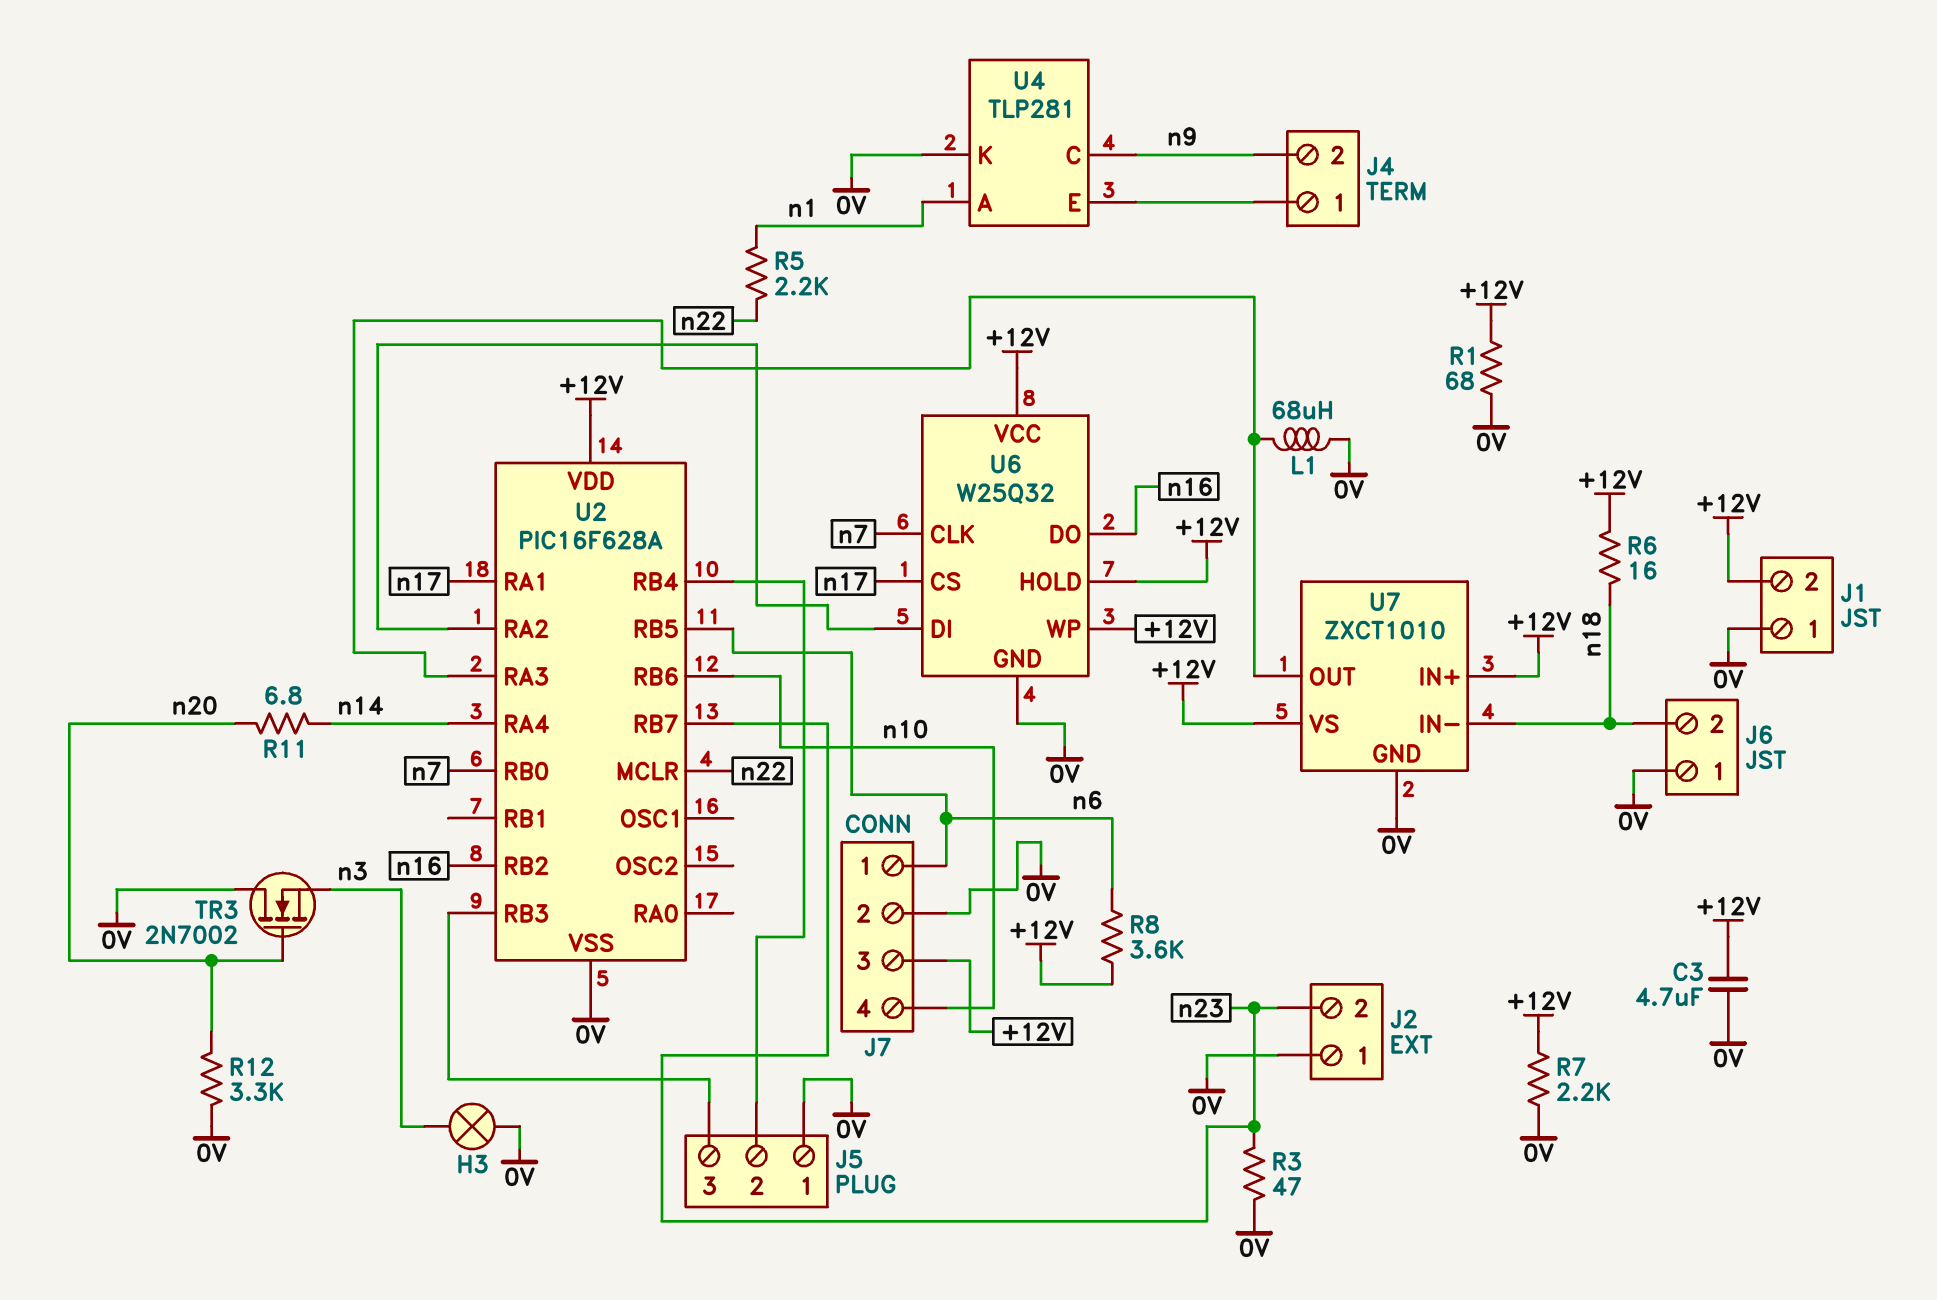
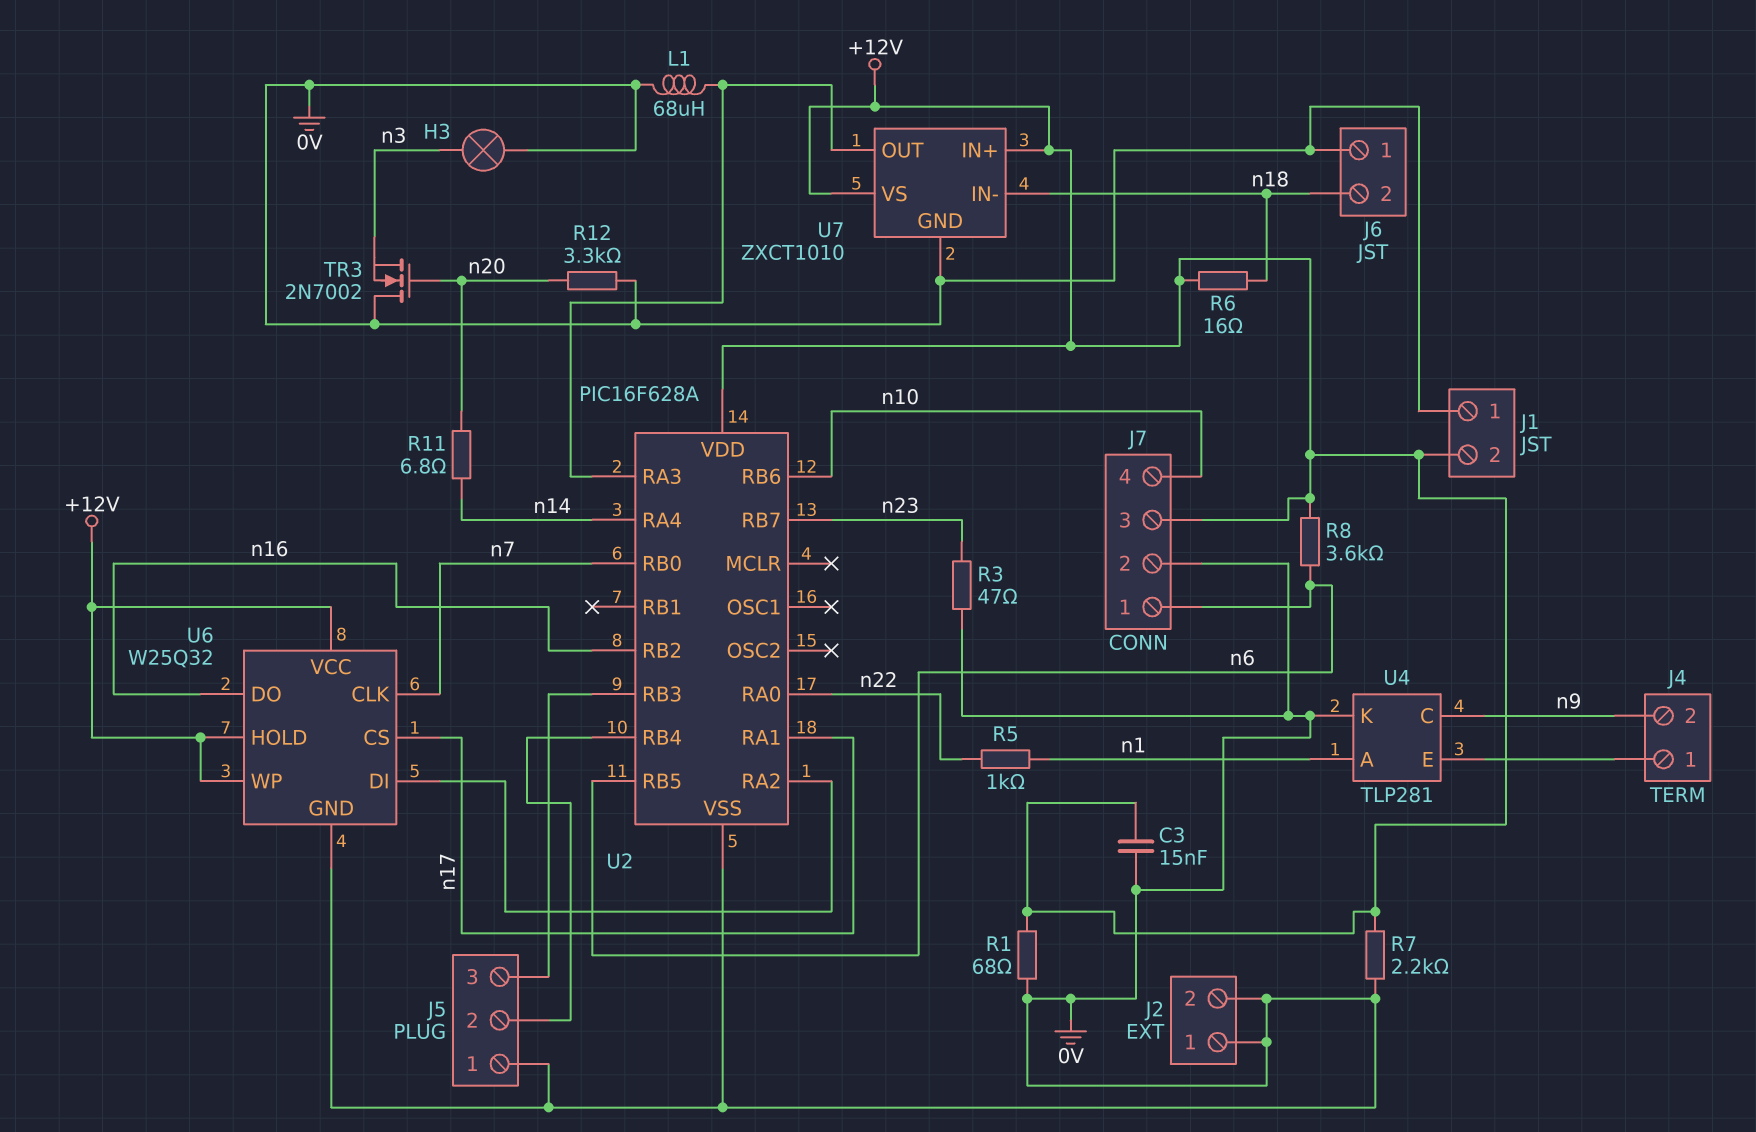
C3: 4.7uF (+12V, 0V) -> 15nF (+12V, 0V)
J2 pin 2: n23 -> 0V
R5: 2.2k (n1, n22) -> 1k (n1, n22)
U2 pin MCLR: n22 -> none
U2 pin RA0: none -> n22

